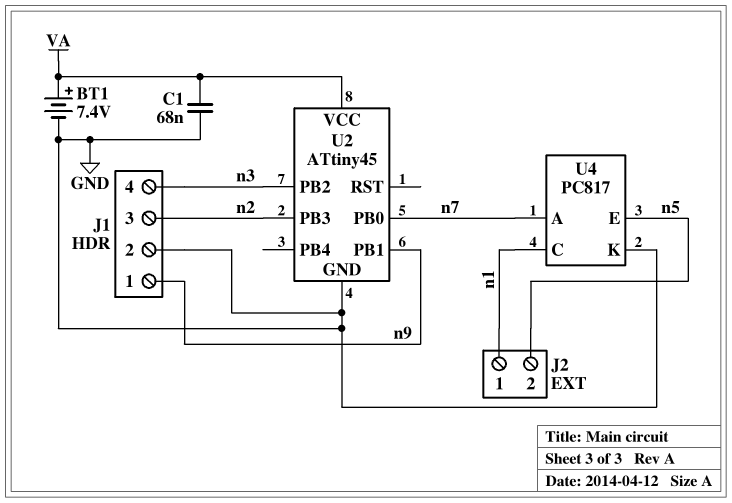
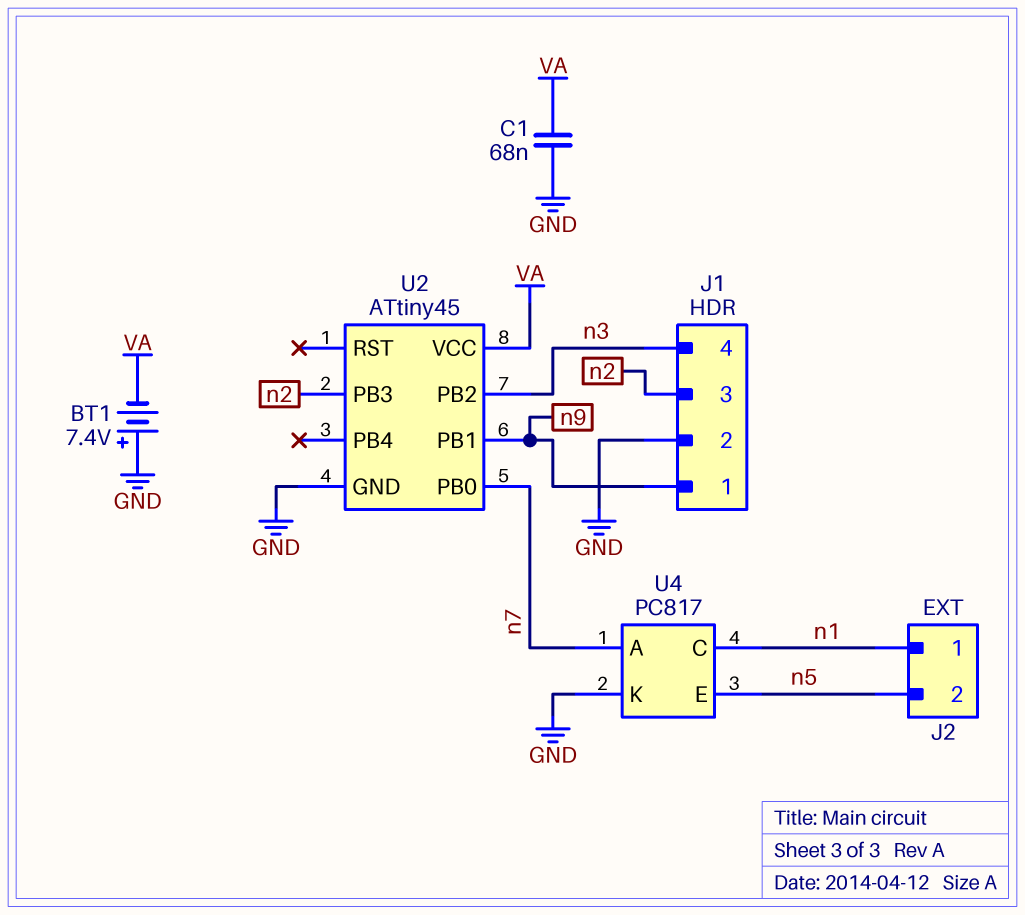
BT1: 7.4V (plus VA, minus GND) -> 7.4V (plus GND, minus VA)

